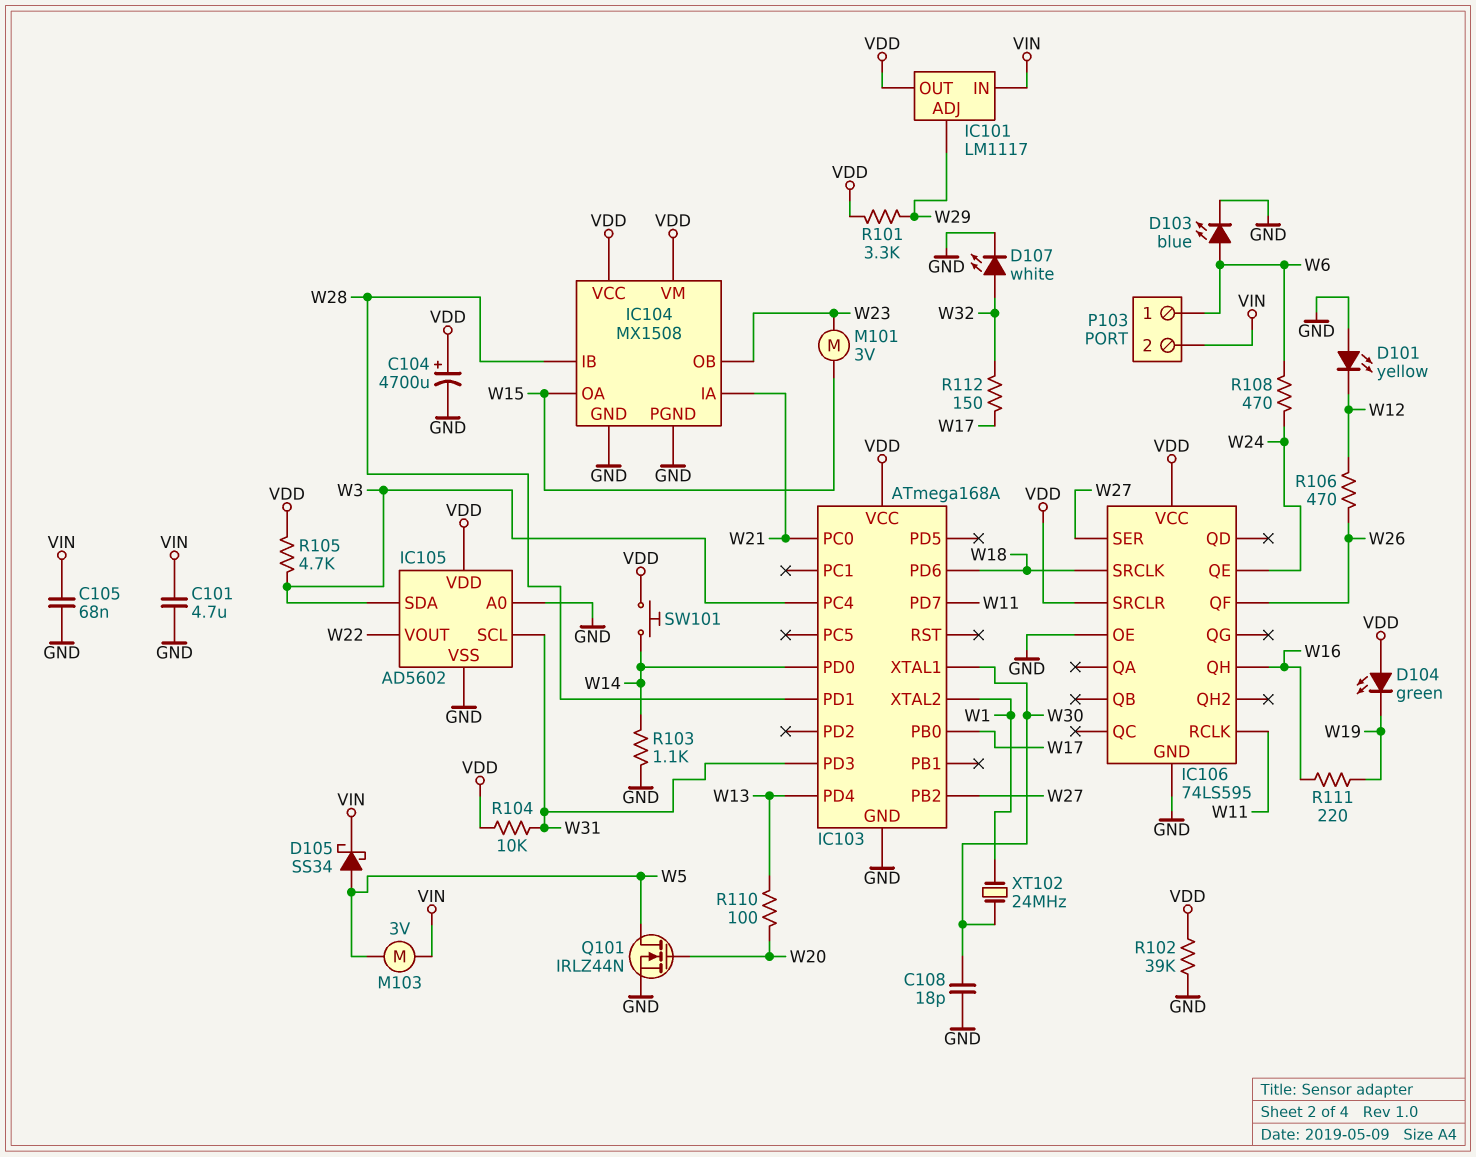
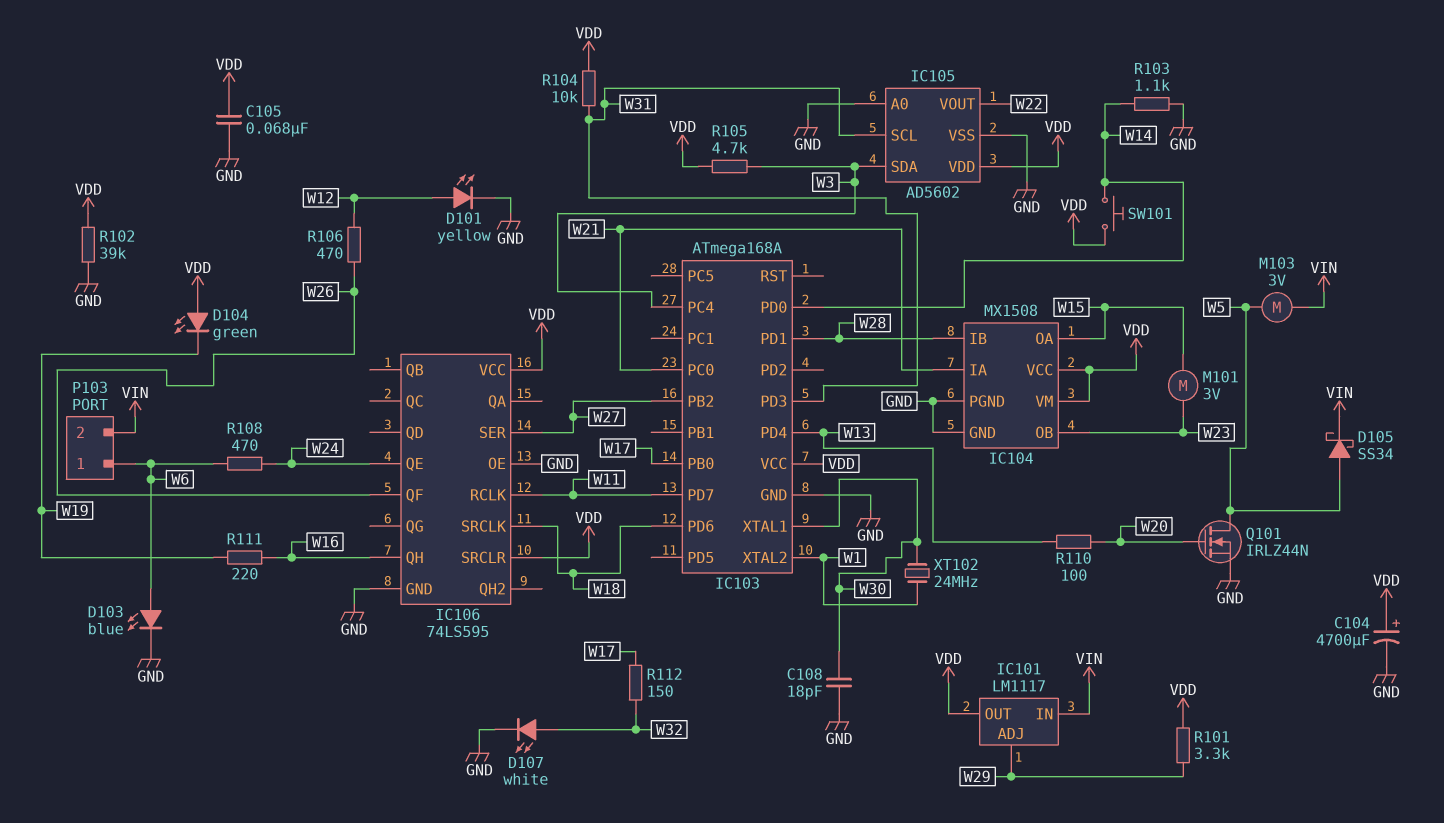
C101: 4.7uF (GND, VIN) -> none
C105: 68nF (GND, VIN) -> 68nF (GND, VDD)
D101: LED yellow (A GND, K W12) -> LED yellow (A W12, K GND)

